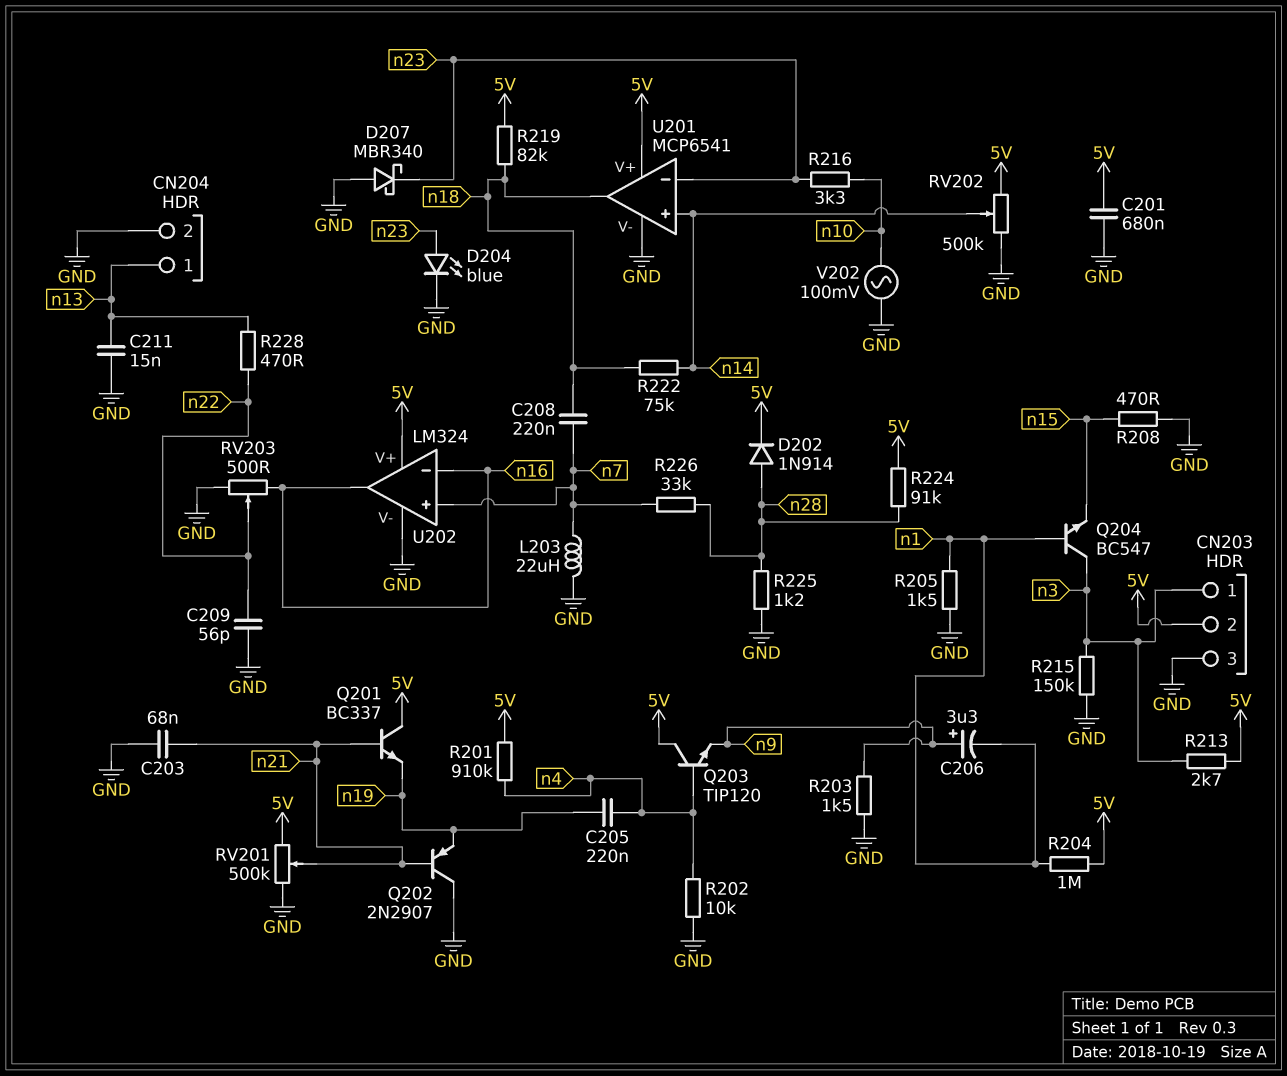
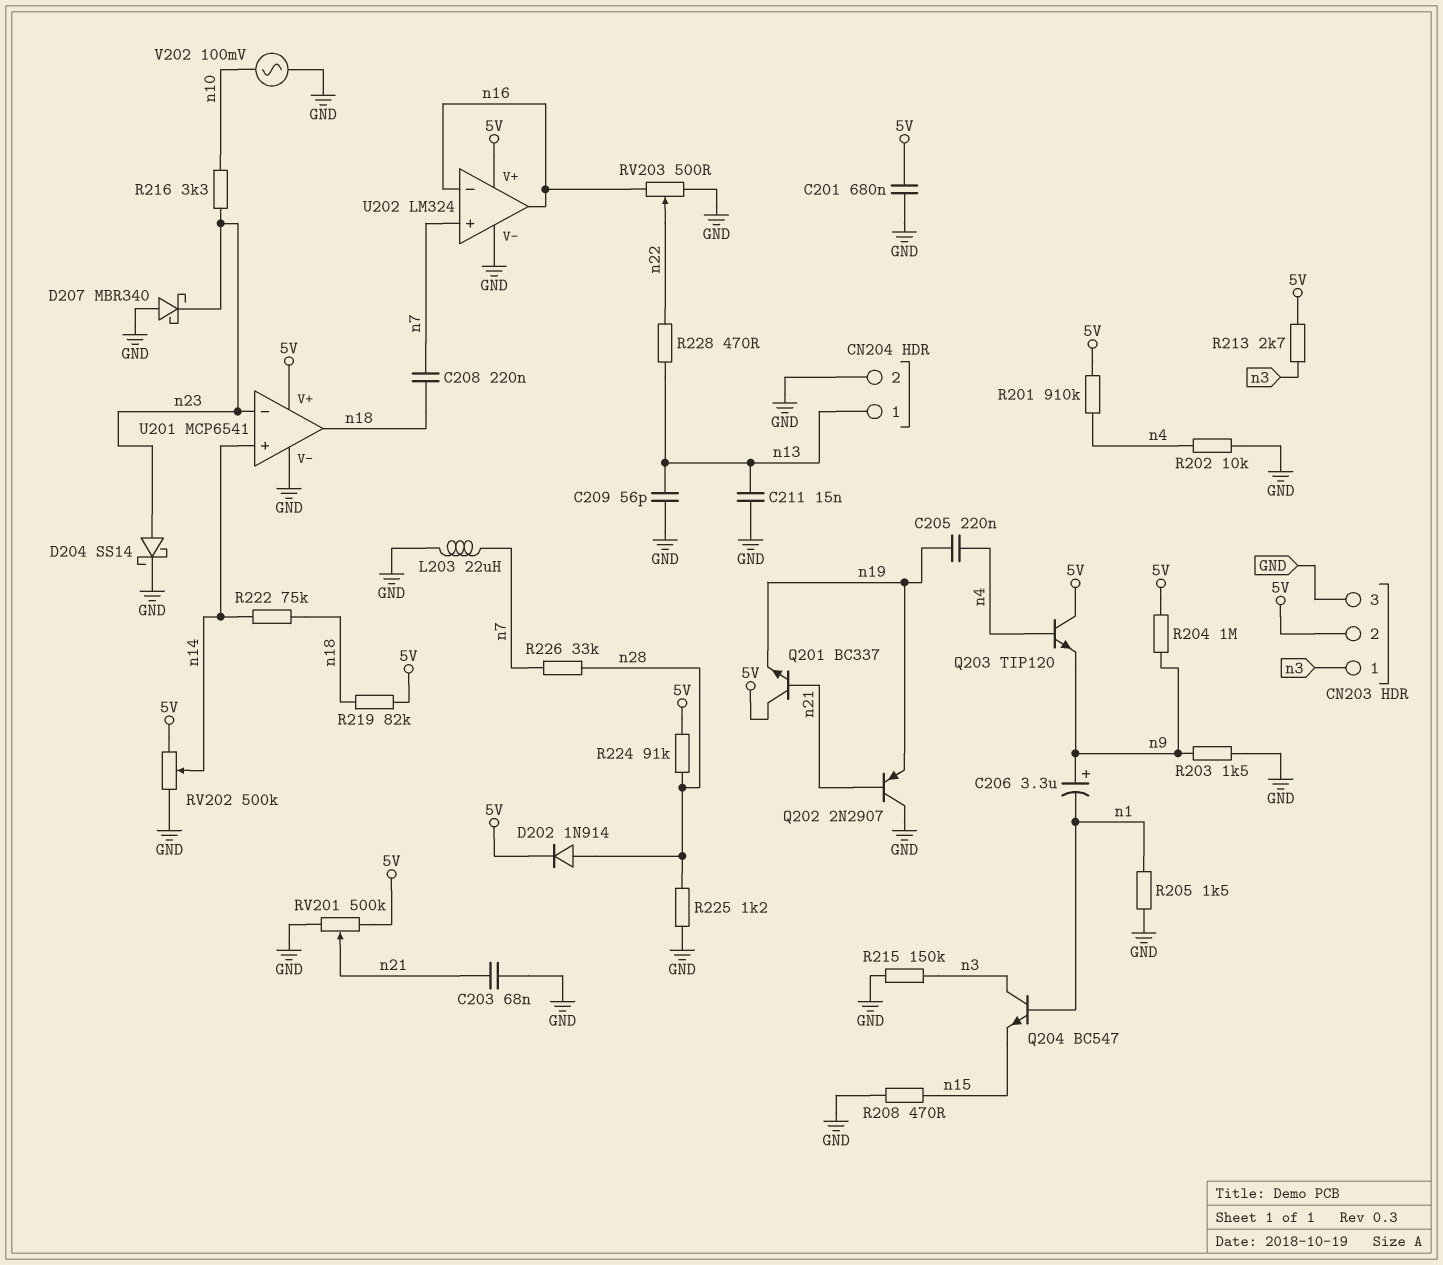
C209: 56pF (GND, n22) -> 56pF (GND, n13)
D204: LED blue (A n23, K GND) -> schottky SS14 (A n23, K GND)
R204: 1M (5V, n1) -> 1M (5V, n9)

